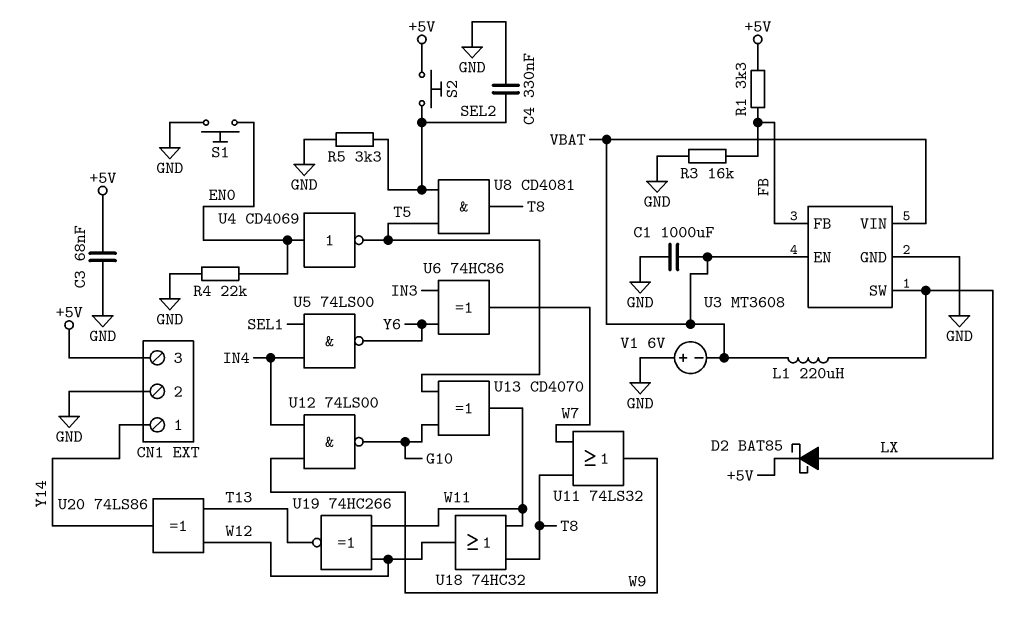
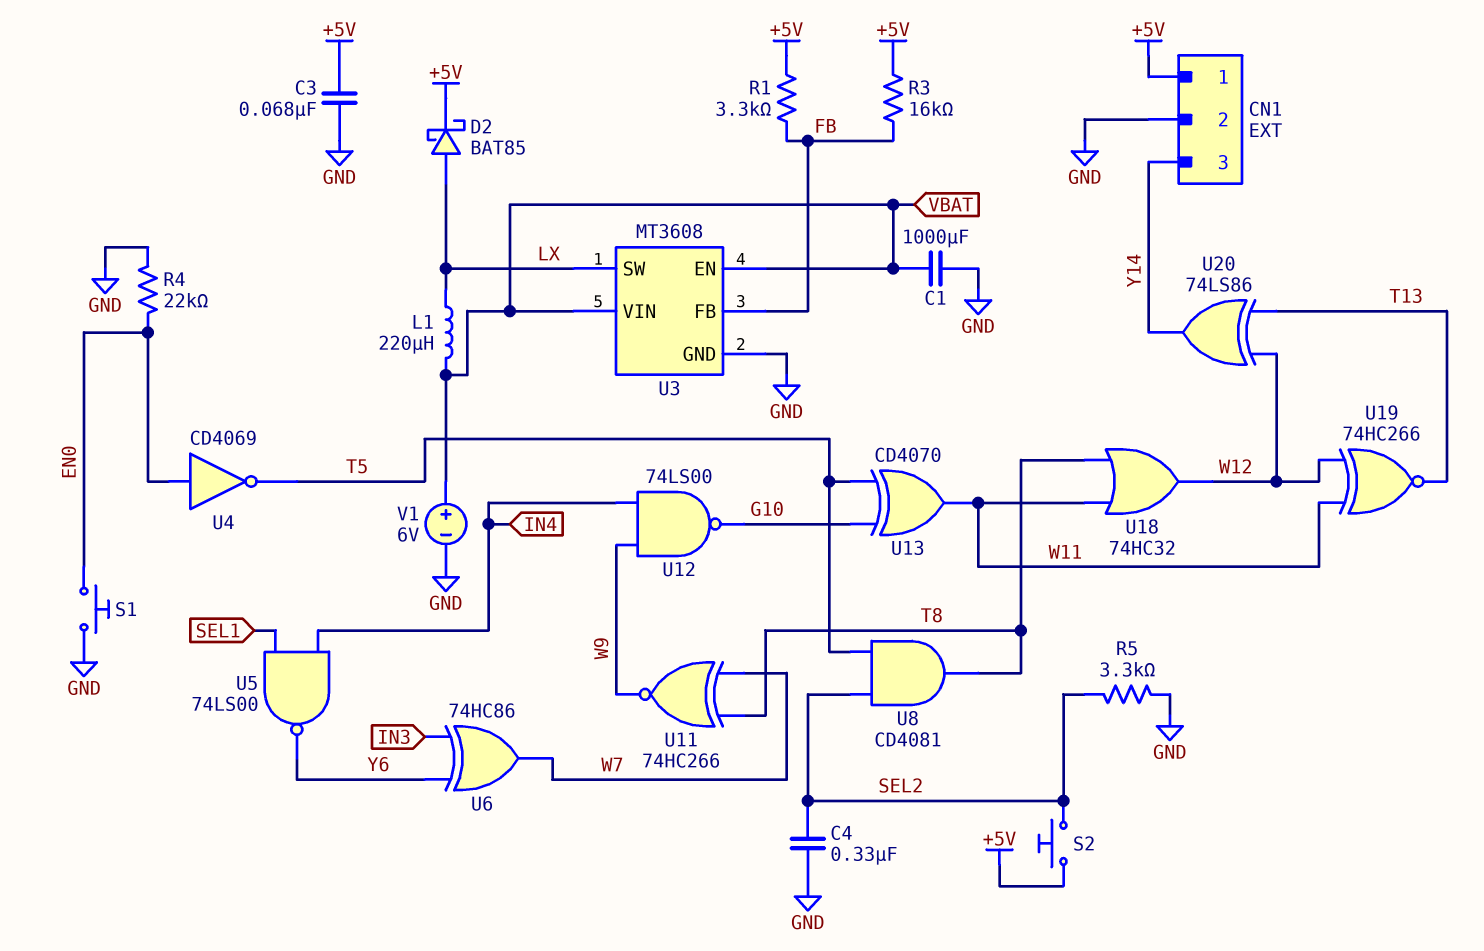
CN1 pin 1: Y14 -> +5V
CN1 pin 3: +5V -> Y14
R3: 16k (FB, GND) -> 16k (+5V, FB)
U11: OR 74LS32 (in T8, in W7, out W9) -> XNOR 74HC266 (in T8, in W7, out W9)
V1: 6V (plus GND, minus VBAT) -> 6V (plus VBAT, minus GND)

